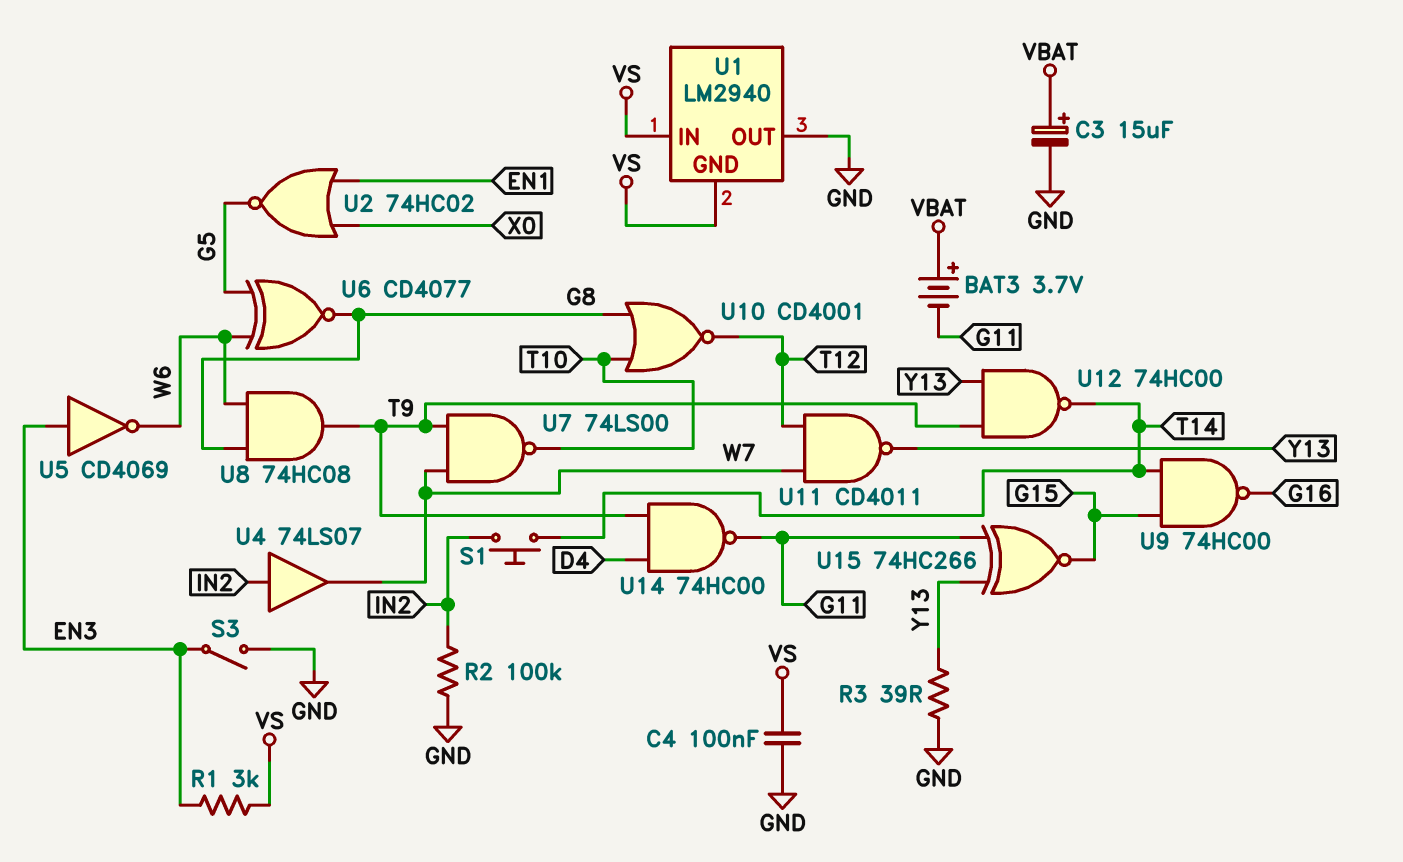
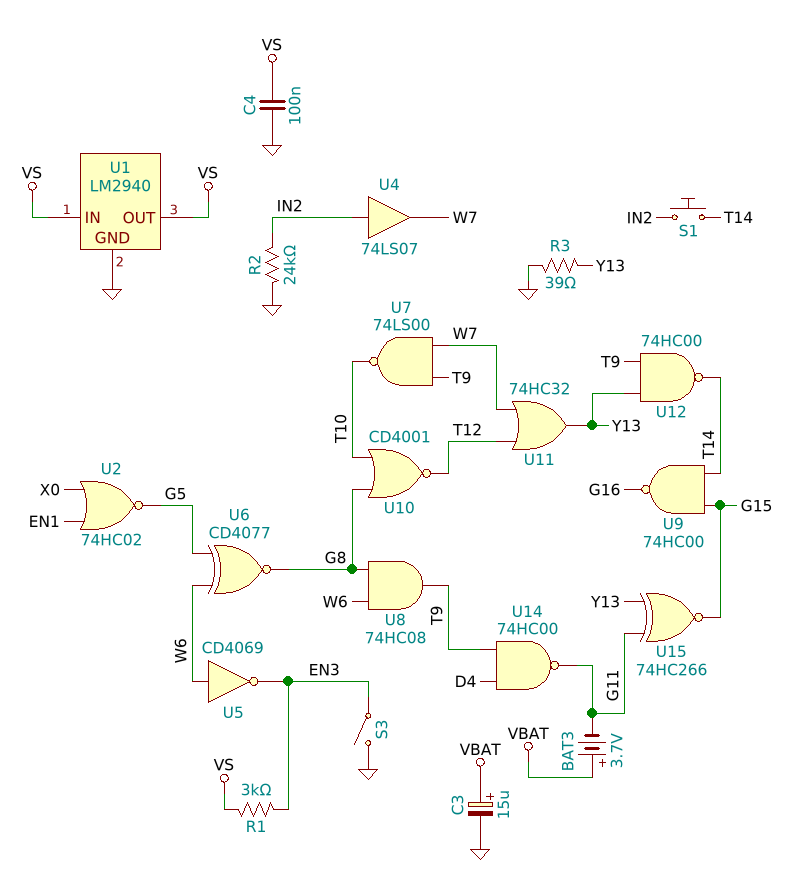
R2: 100k (GND, IN2) -> 24k (GND, IN2)
U1 pin GND: VS -> GND
U1 pin OUT: GND -> VS
U5: NOT CD4069 (in EN3, out W6) -> NOT CD4069 (in W6, out EN3)
U11: NAND CD4011 (in T12, in W7, out Y13) -> OR 74HC32 (in T12, in W7, out Y13)

